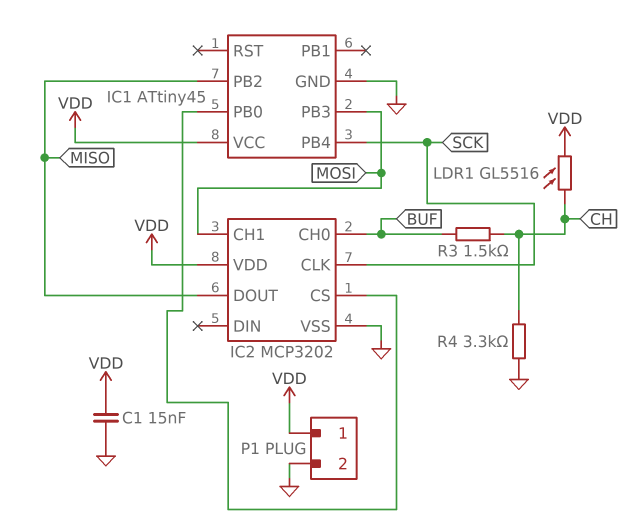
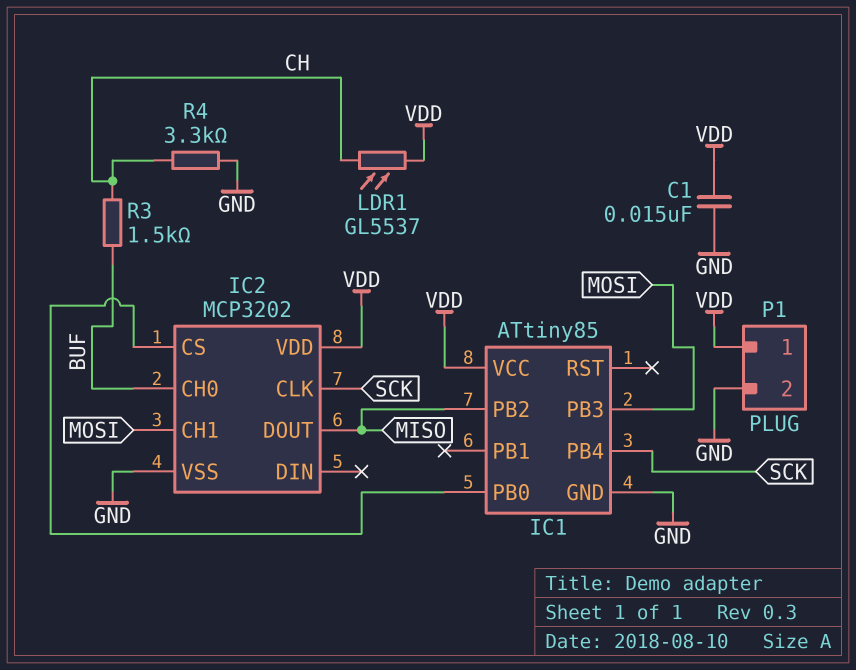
IC1: ATtiny45 -> ATtiny85
LDR1: GL5516 (CH, VDD) -> GL5537 (CH, VDD)

